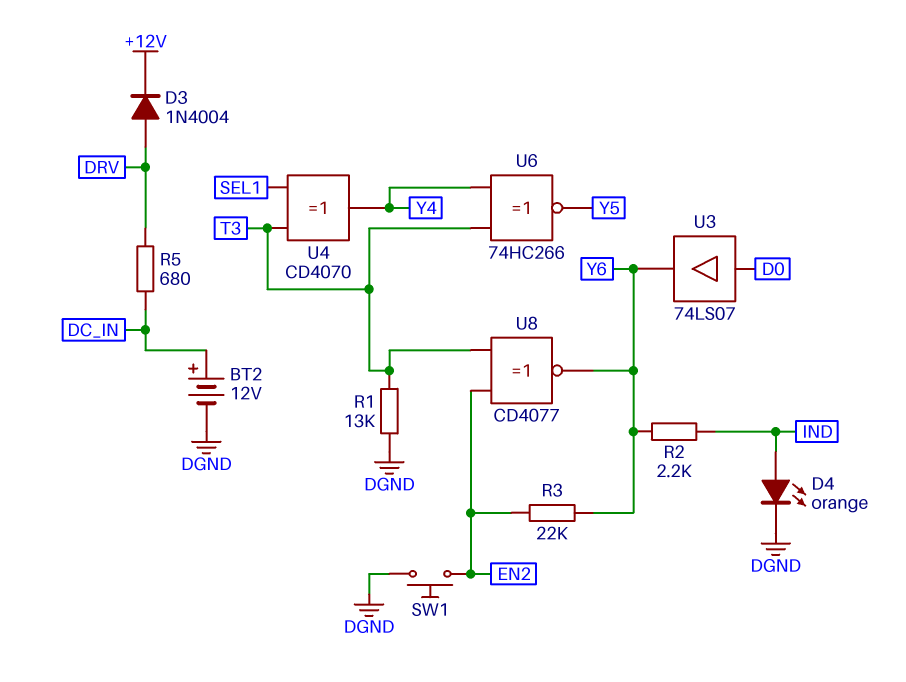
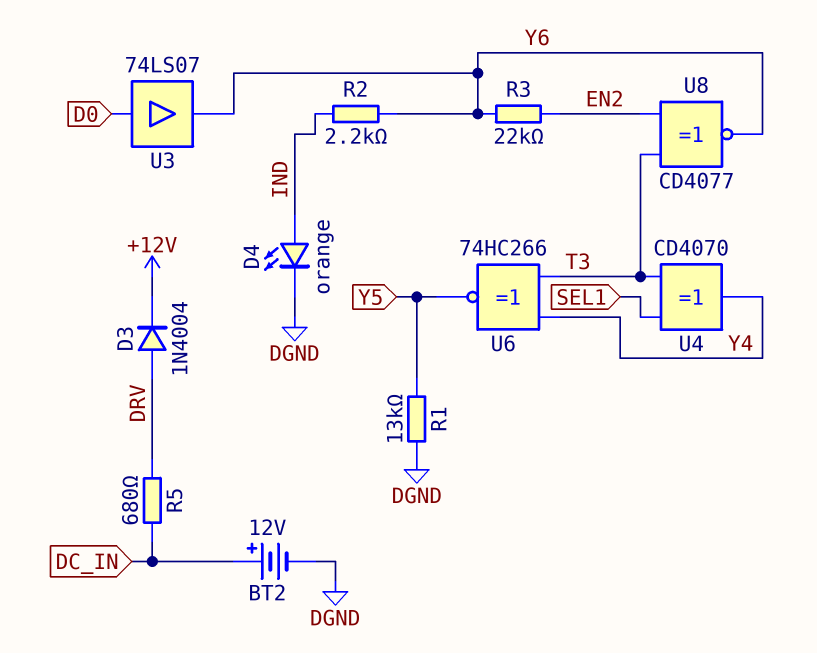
R1: 13k (DGND, T3) -> 13k (DGND, Y5)
SW1: button (DGND, EN2) -> none

